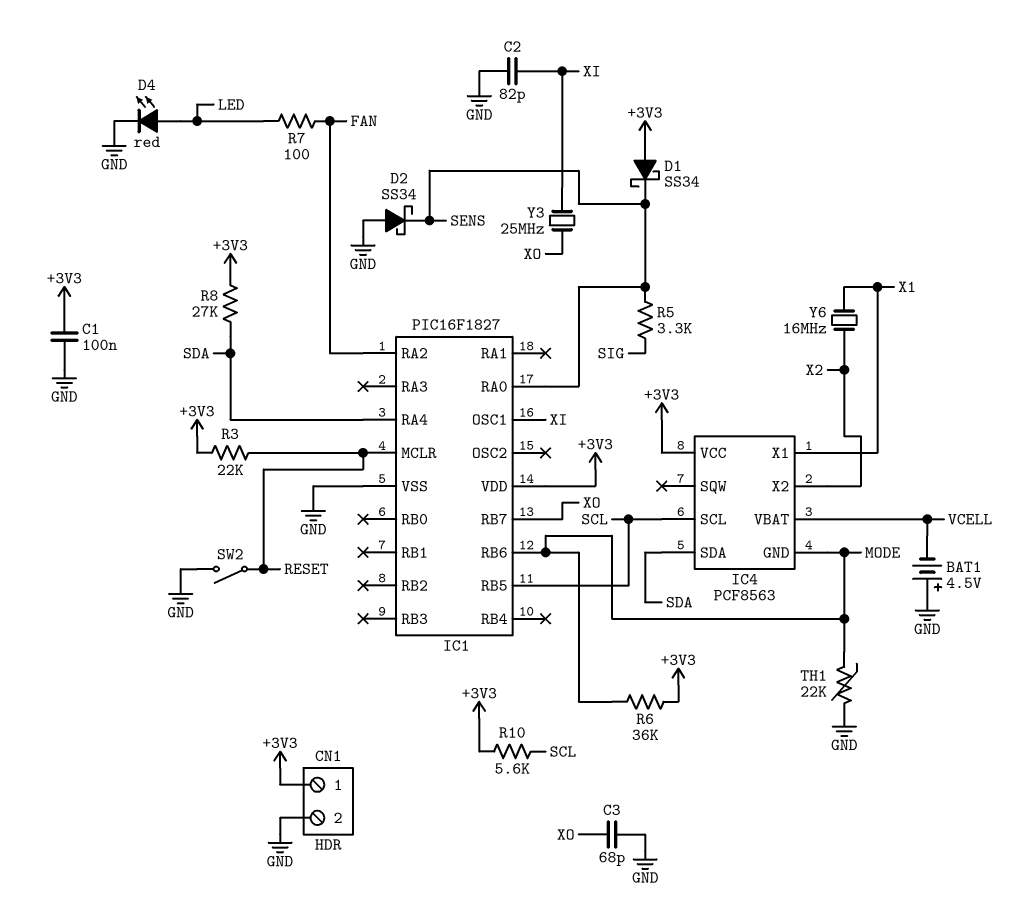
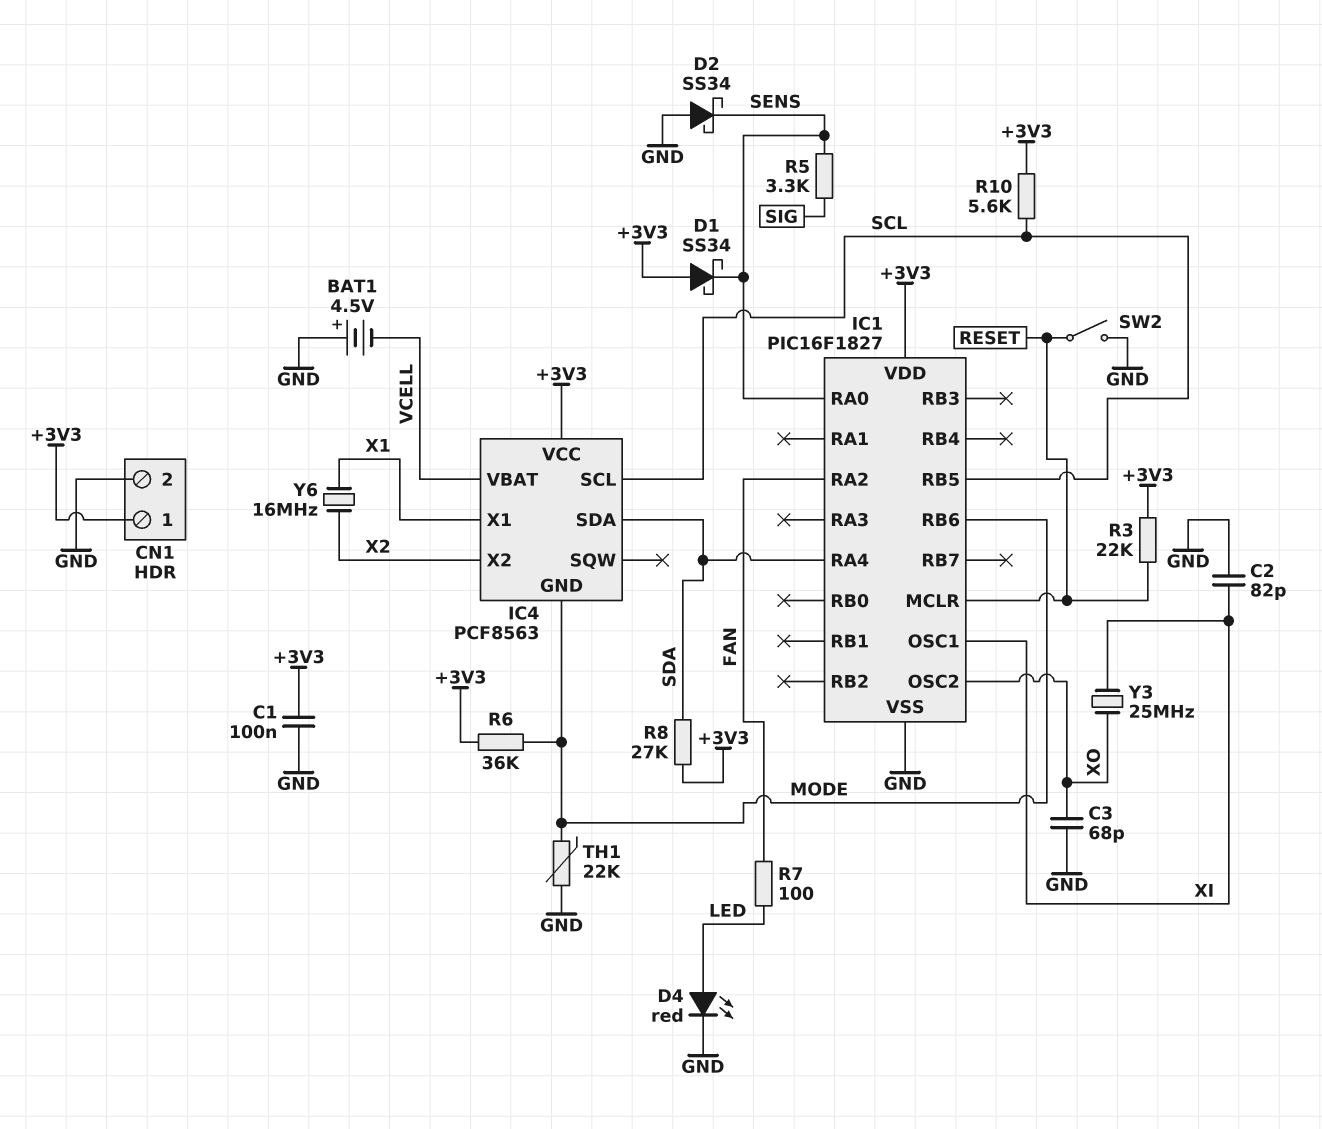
IC1 pin OSC2: none -> XO
IC1 pin RB7: XO -> none

